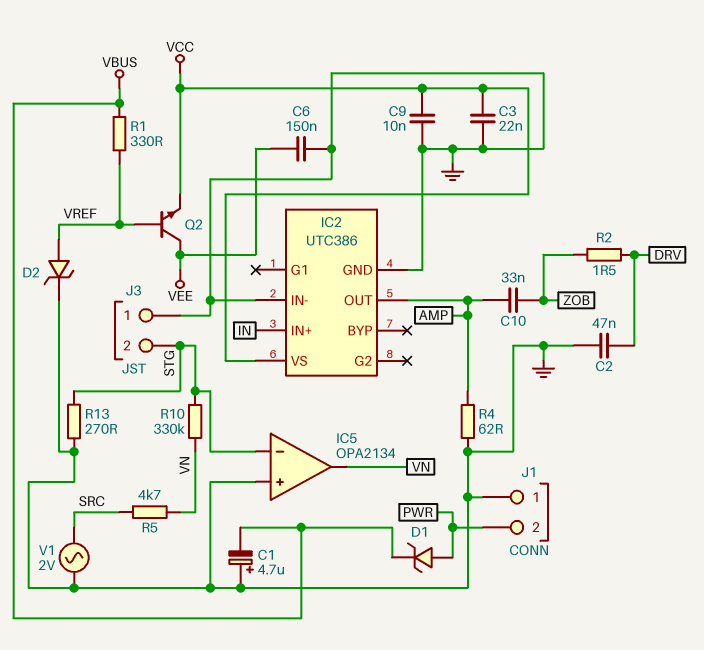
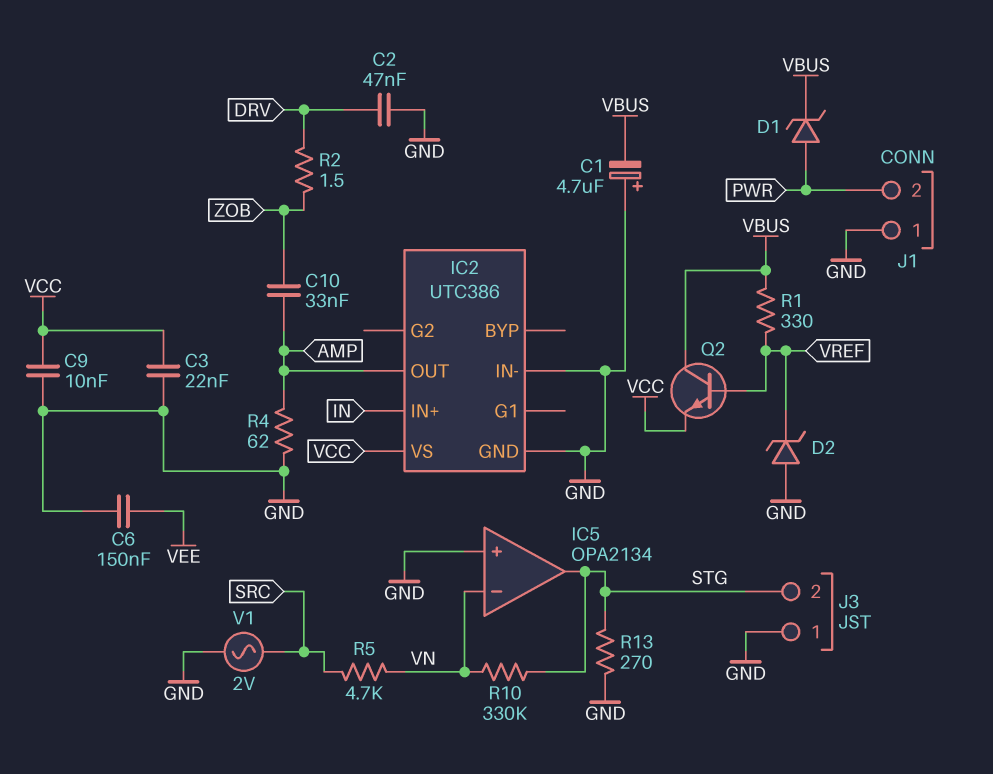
D2: zener (A VREF, K GND) -> zener (A GND, K VREF)
IC5 pin in-: STG -> VN
IC5 pin out: VN -> STG
Q2: NPN (B VREF, C VEE, E VCC) -> NPN (B VREF, C VBUS, E VCC)

